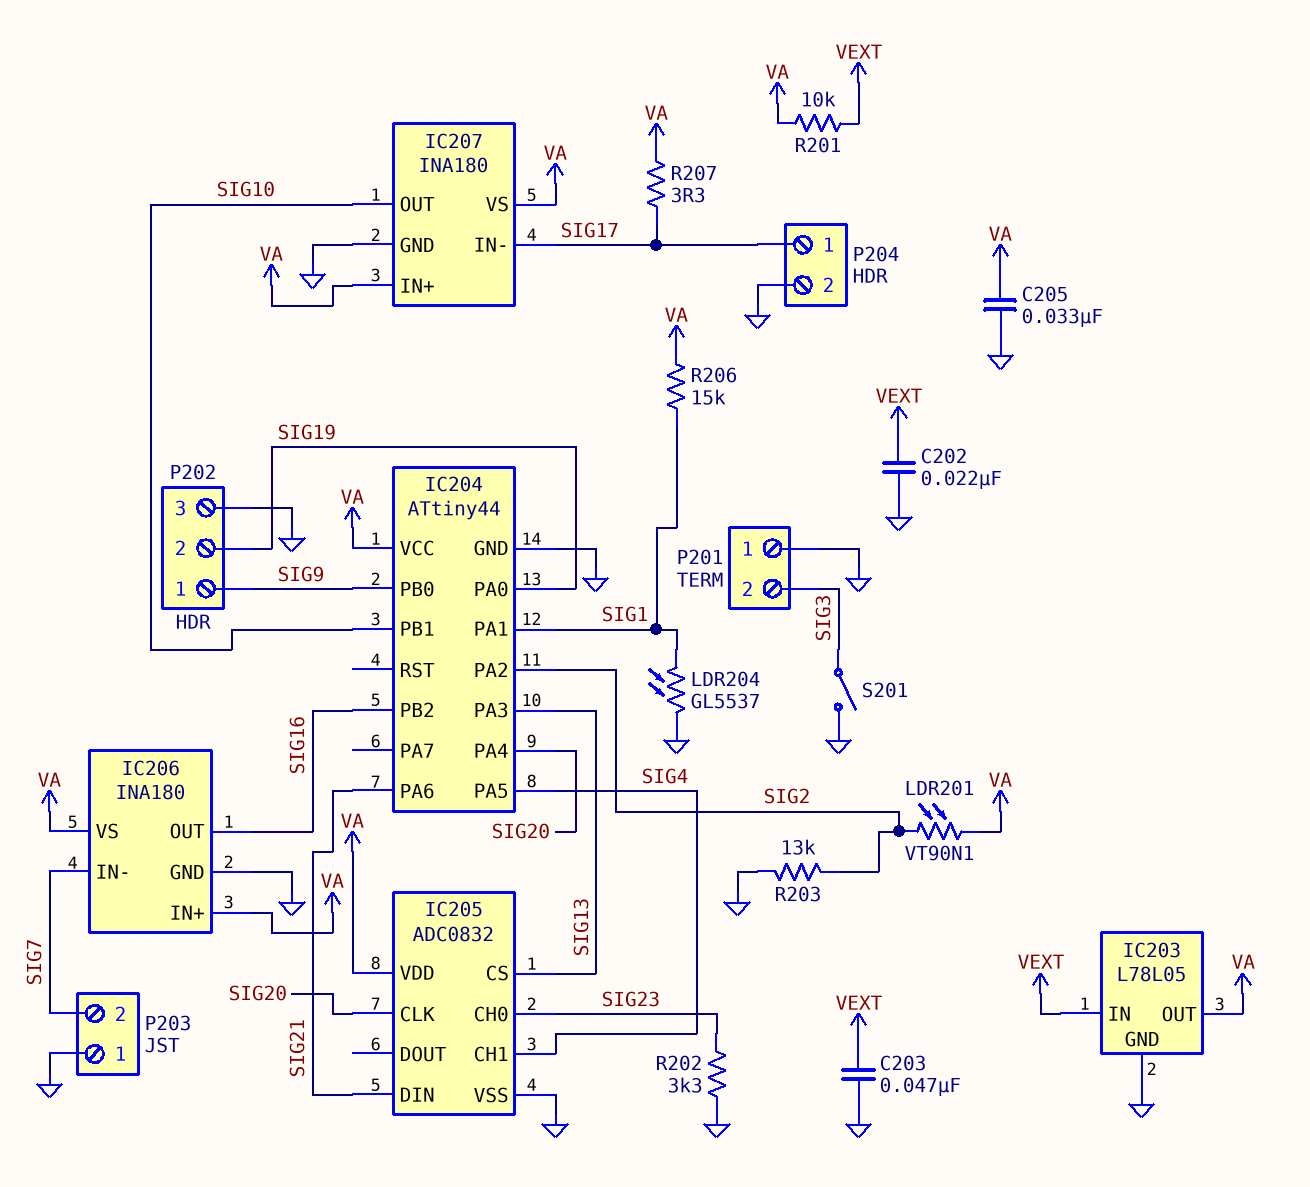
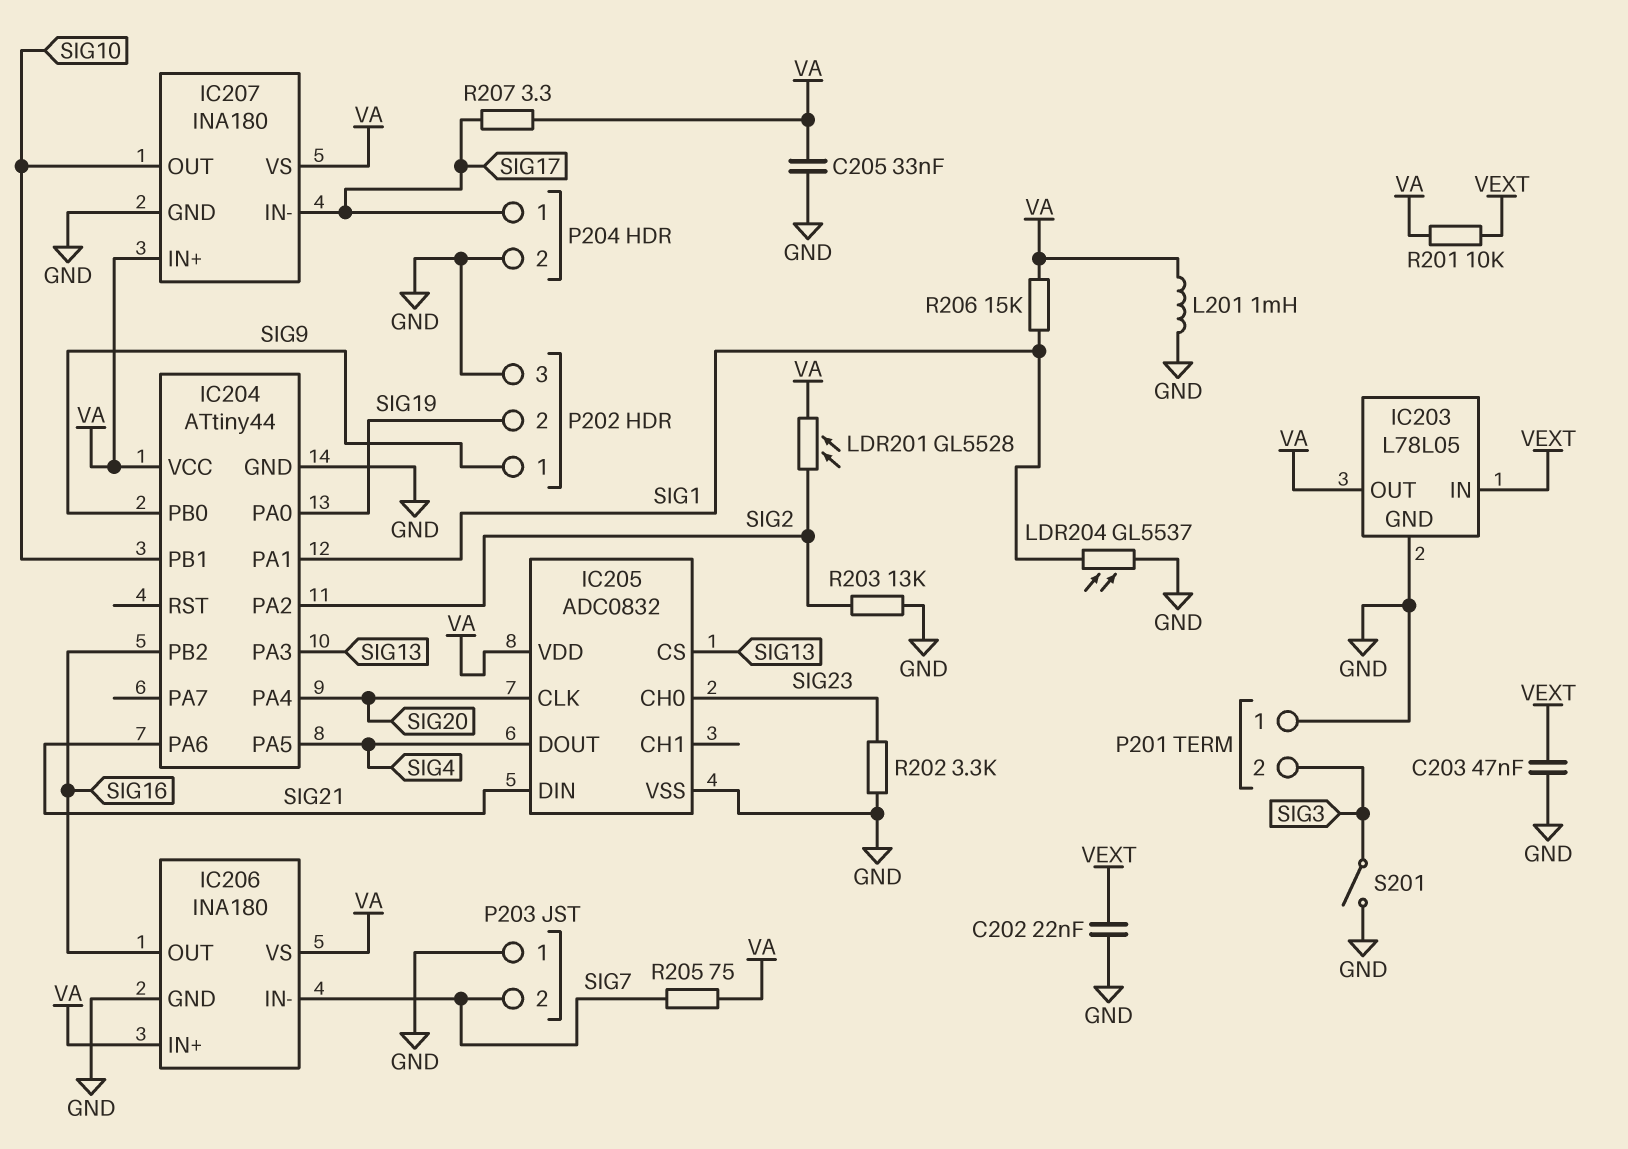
IC205 pin CH1: SIG4 -> none
IC205 pin DOUT: none -> SIG4
L201: none -> 1mH (GND, VA)
LDR201: VT90N1 (SIG2, VA) -> GL5528 (SIG2, VA)
R205: none -> 75 (SIG7, VA)

